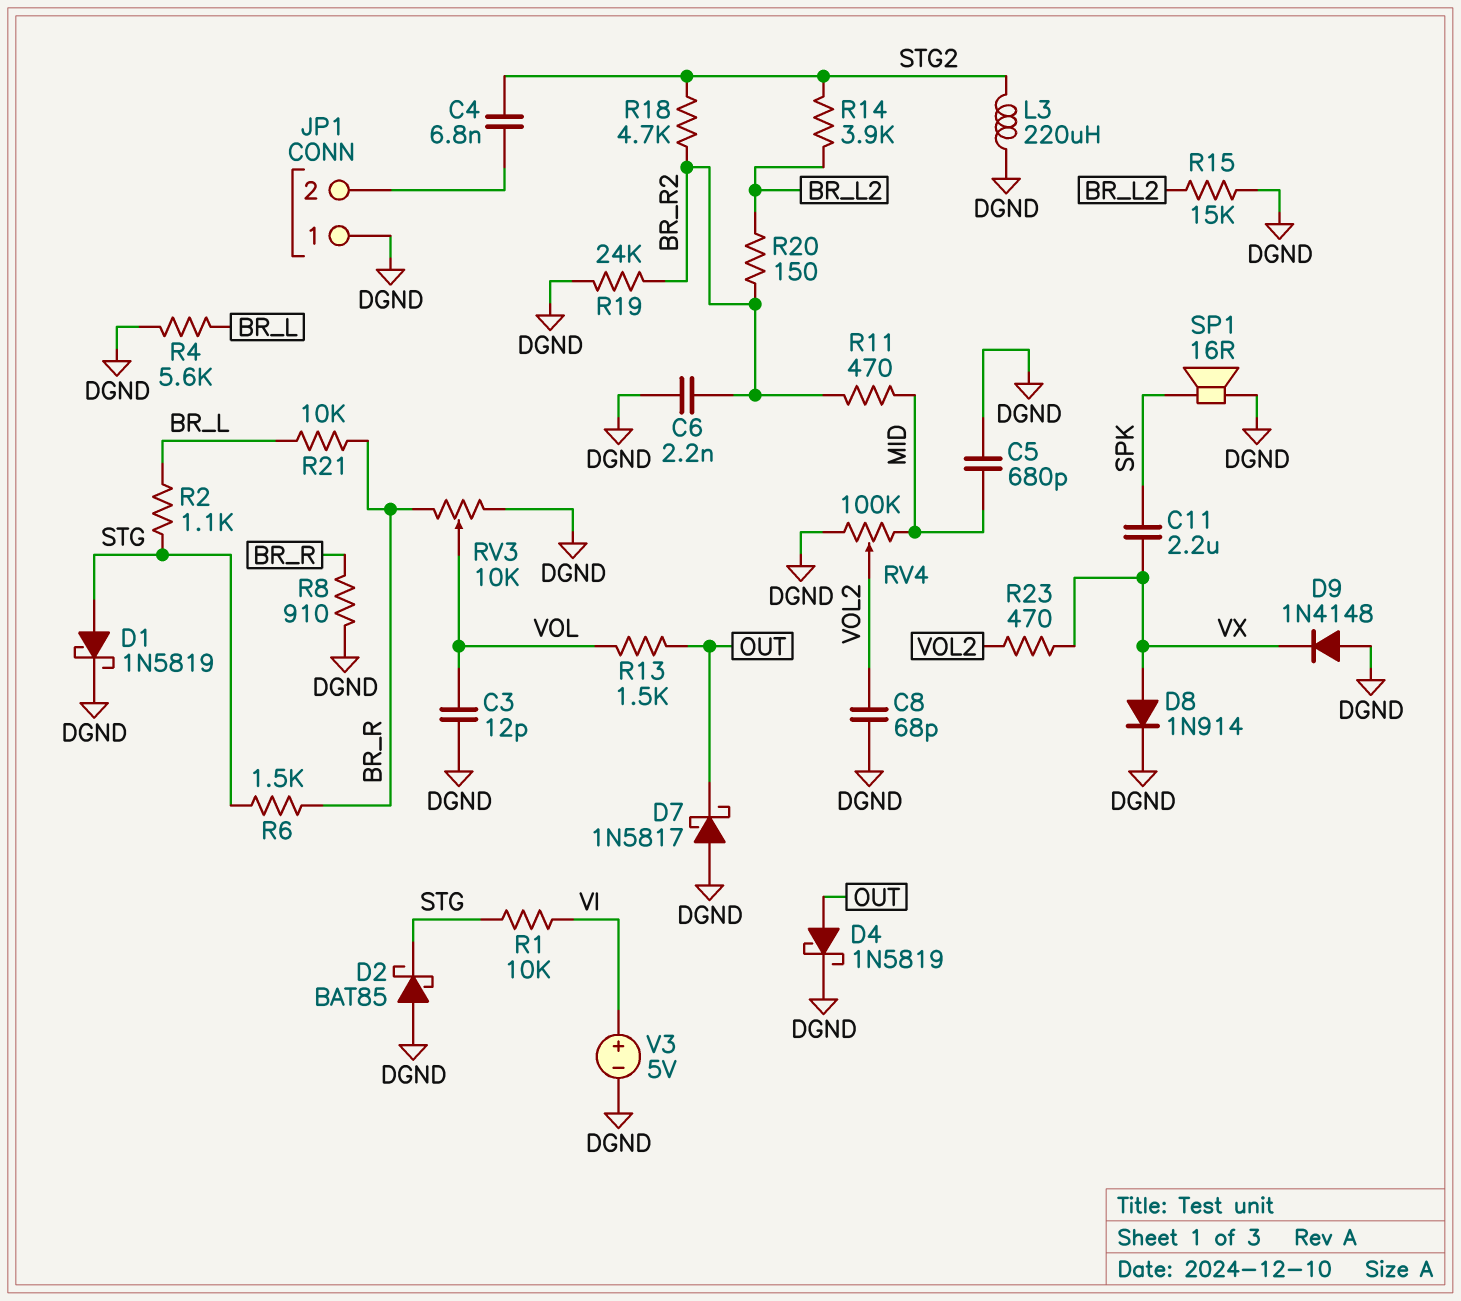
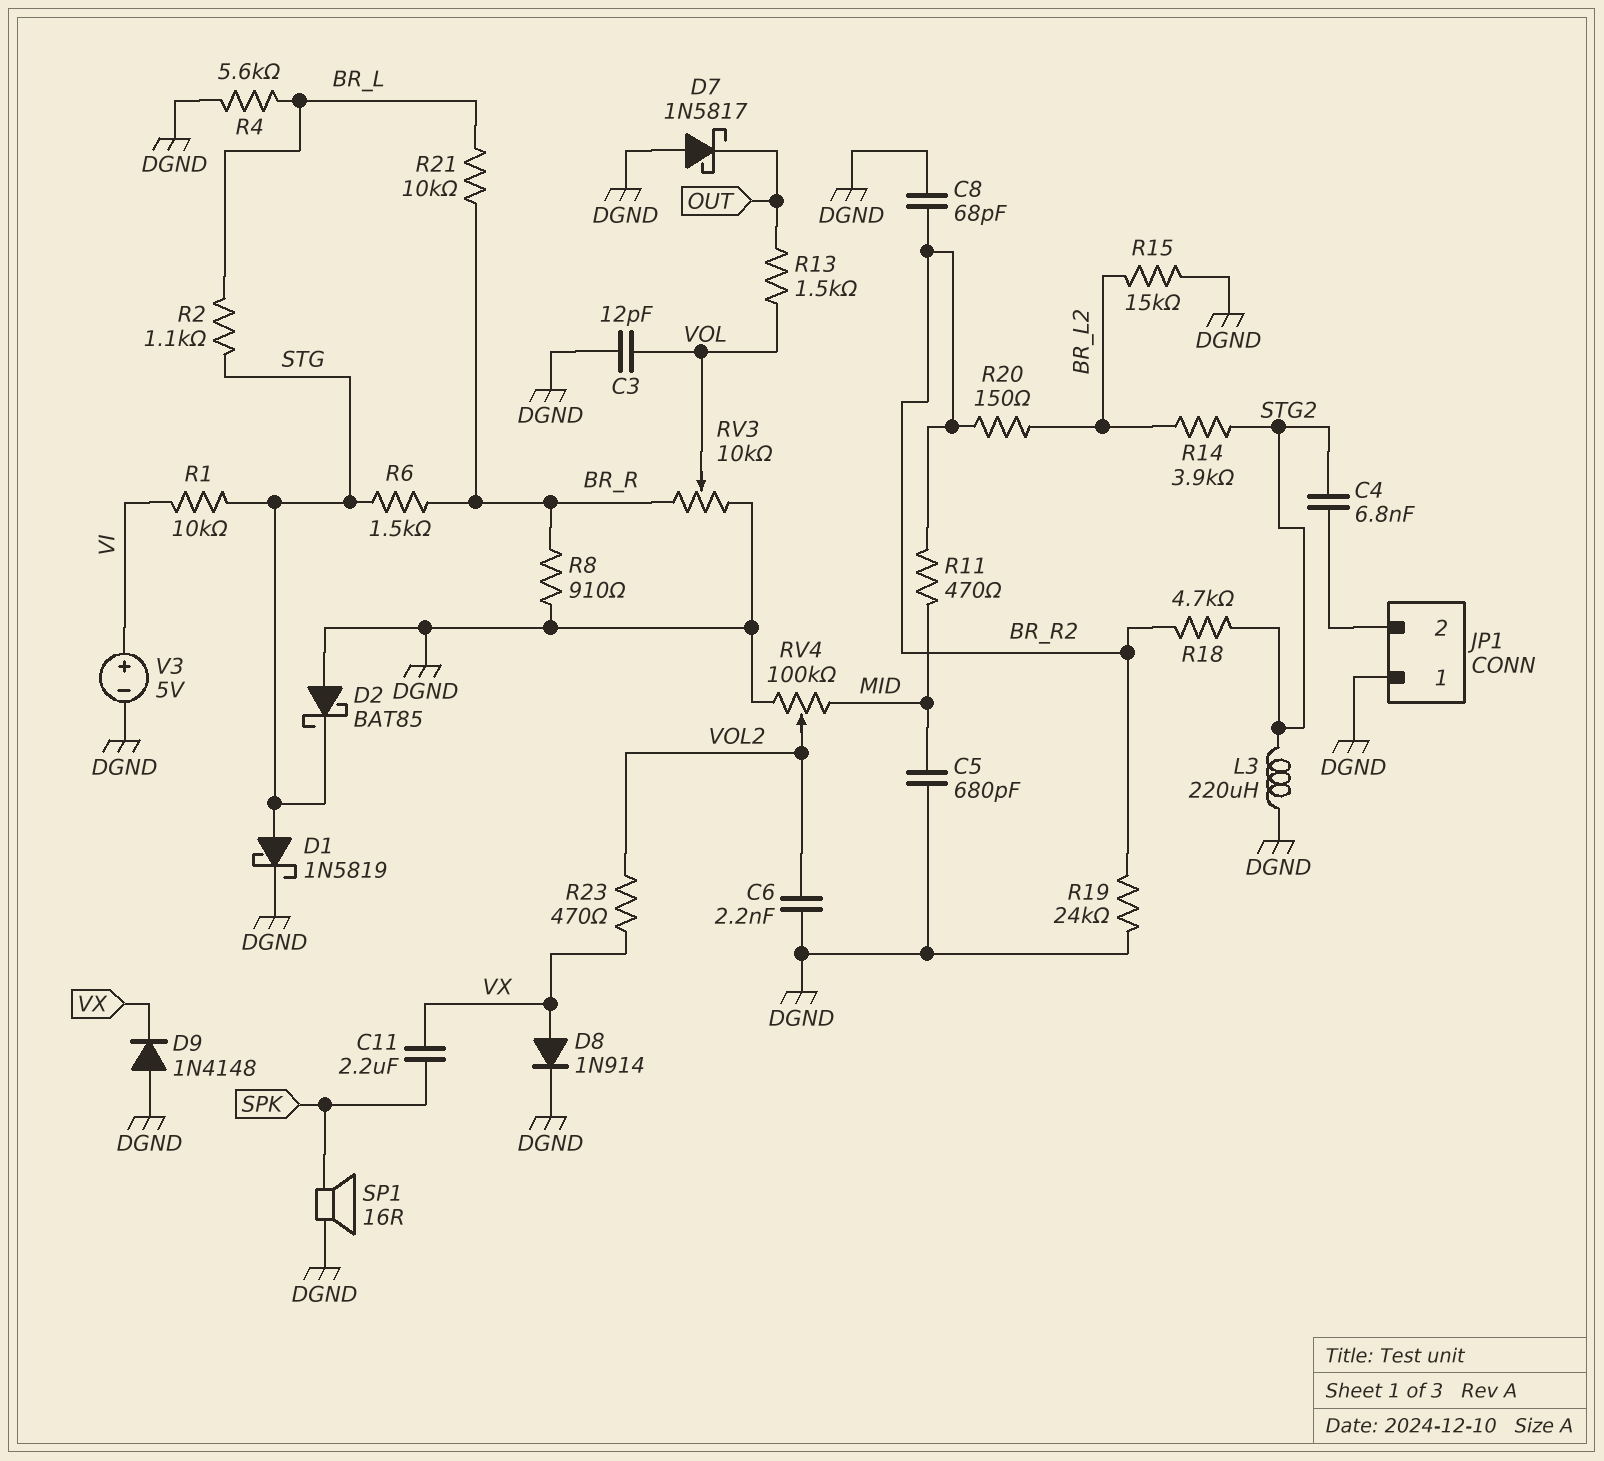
C6: 2.2nF (BR_R2, DGND) -> 2.2nF (DGND, VOL2)
C8: 68pF (DGND, VOL2) -> 68pF (BR_R2, DGND)
D4: schottky 1N5819 (A OUT, K DGND) -> none

